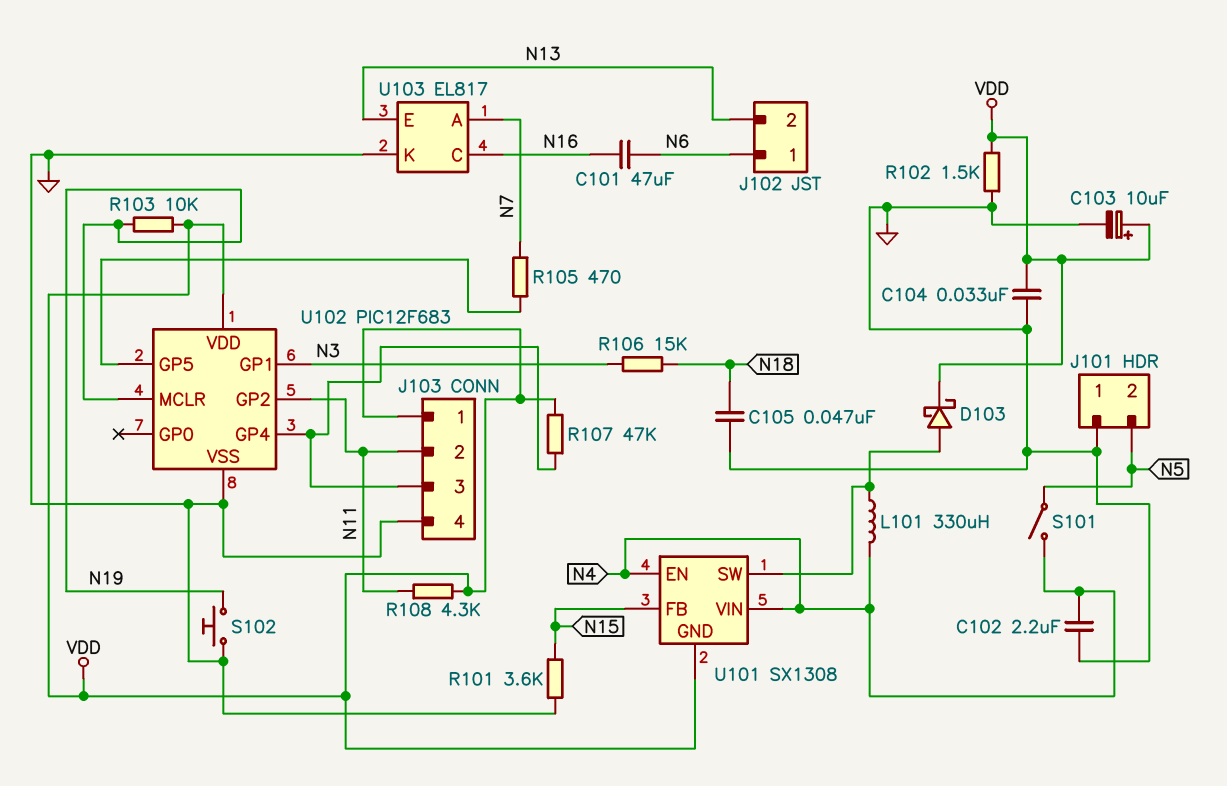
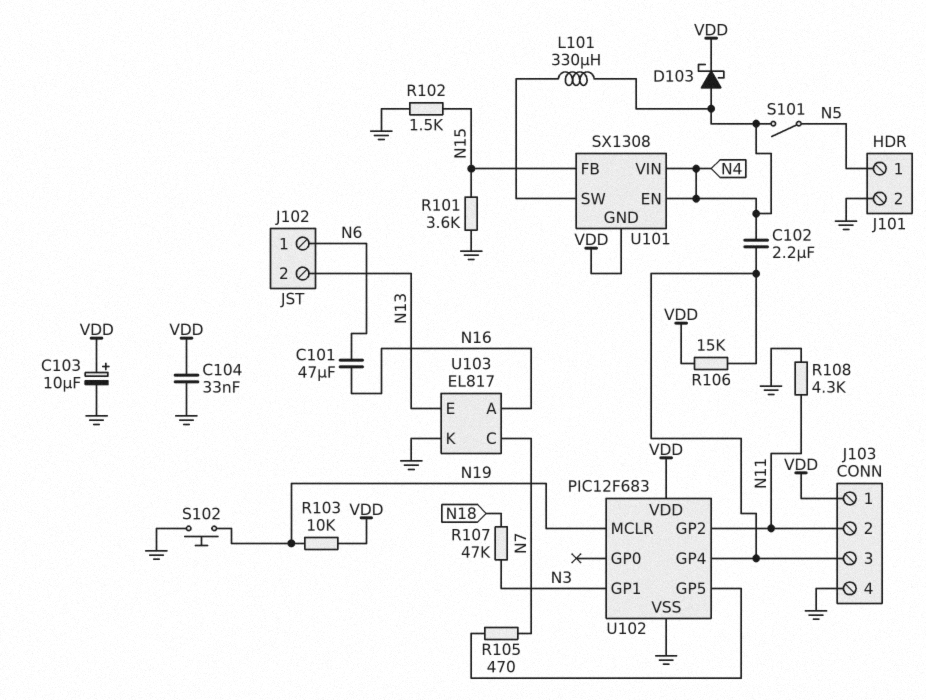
C102: 2.2uF (GND, N4) -> 2.2uF (J103/3, N4)
C105: 47nF (GND, N18) -> none
D103: schottky (A U101/SW, K VDD) -> schottky (A N4, K VDD)
J101 pin 1: GND -> N5
J101 pin 2: N5 -> GND
R102: 1.5k (GND, VDD) -> 1.5k (GND, N15)
R106: 15k (N3, N18) -> 15k (J103/3, VDD)
R107: 47k (J103/3, VDD) -> 47k (N3, N18)
R108: 4.3k (N11, VDD) -> 4.3k (GND, N11)
U103 pin A: N7 -> N16
U103 pin C: N16 -> N7

